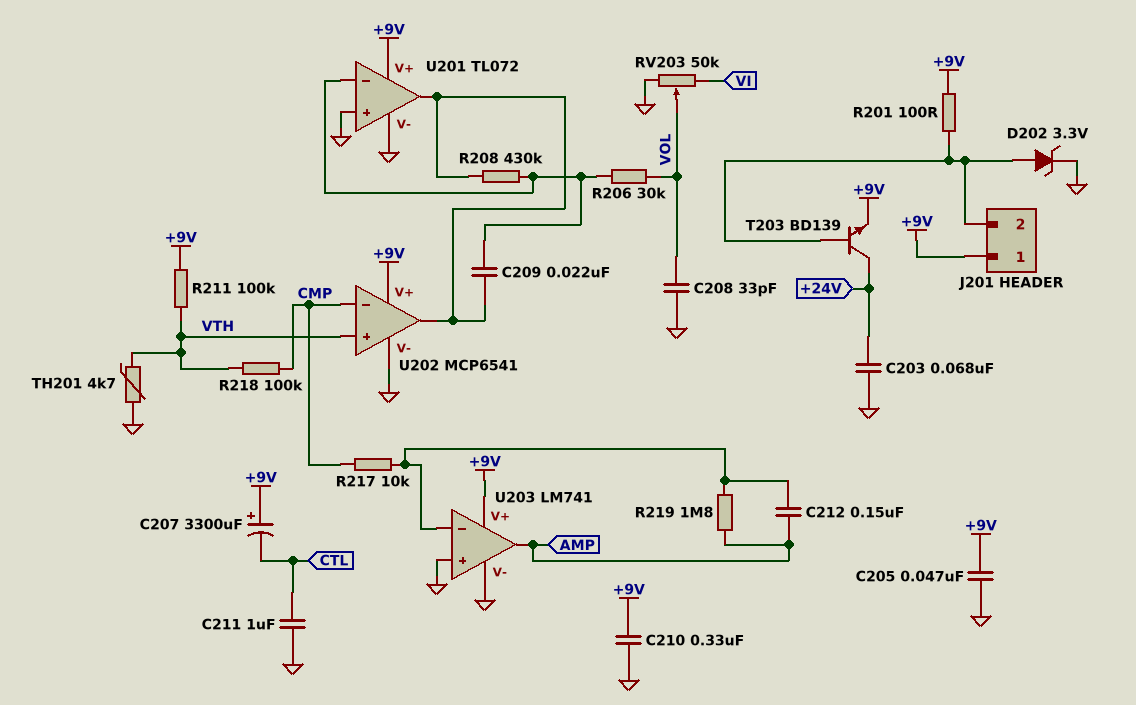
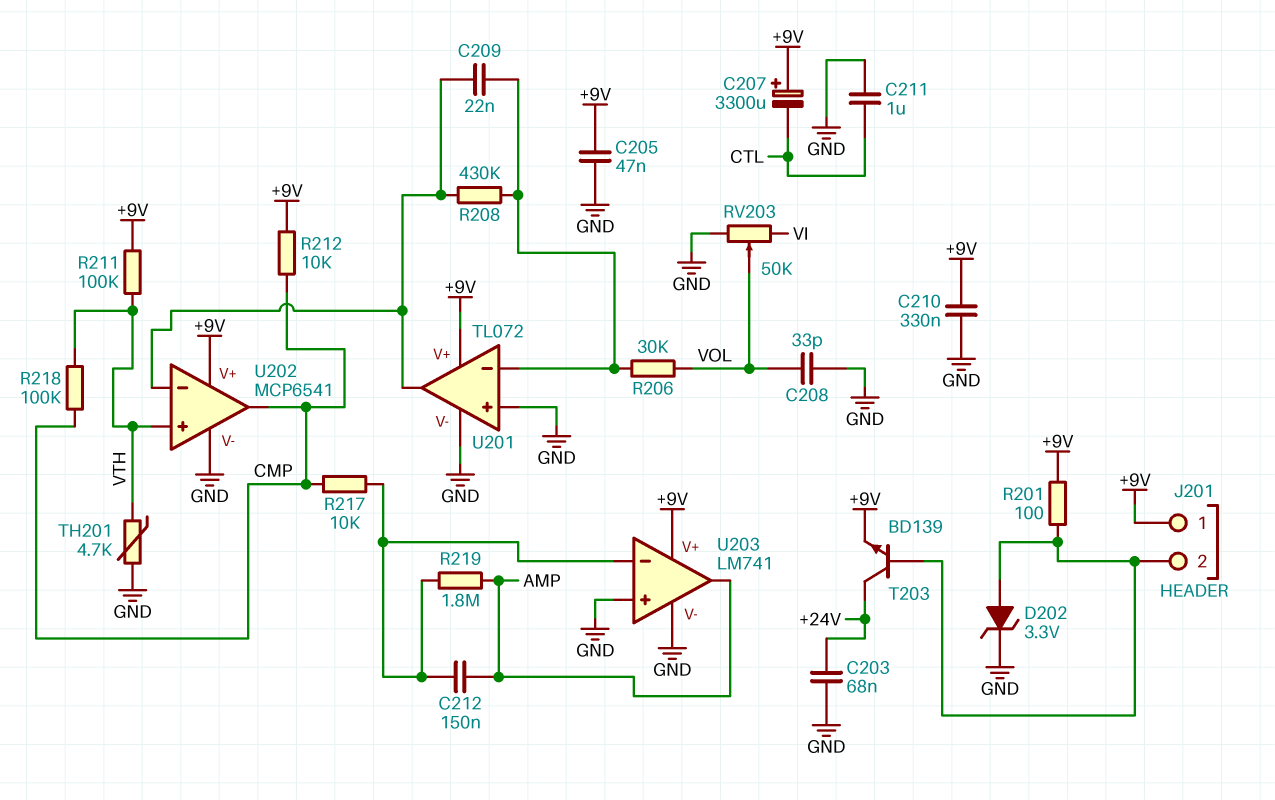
R212: none -> 10k (+9V, CMP)
U202 pin in-: CMP -> U201/out
U202 pin out: U201/out -> CMP

